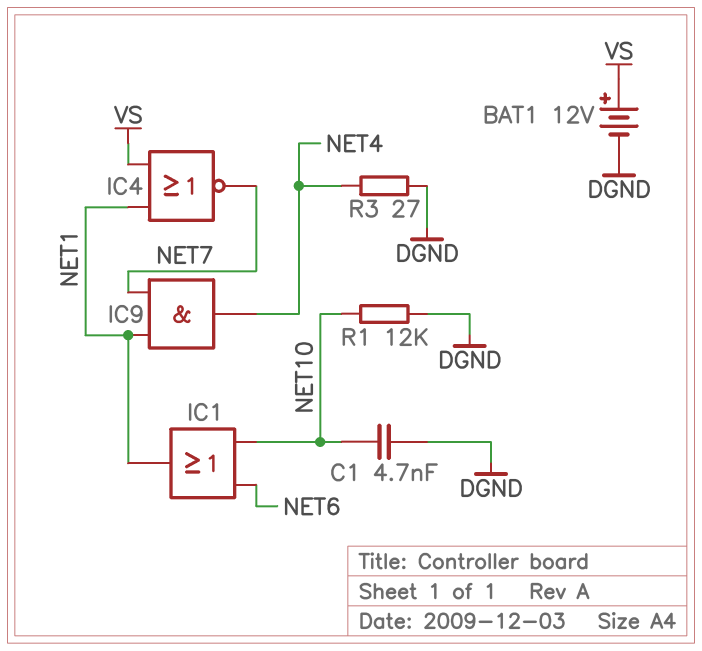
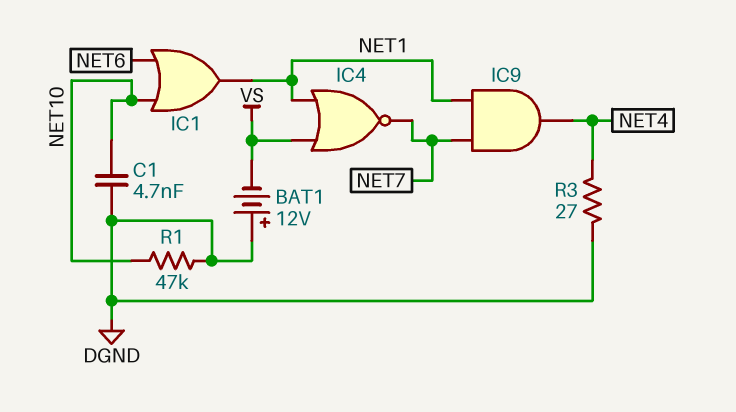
BAT1: 12V (plus VS, minus DGND) -> 12V (plus DGND, minus VS)
R1: 12k (DGND, NET10) -> 47k (DGND, NET10)

